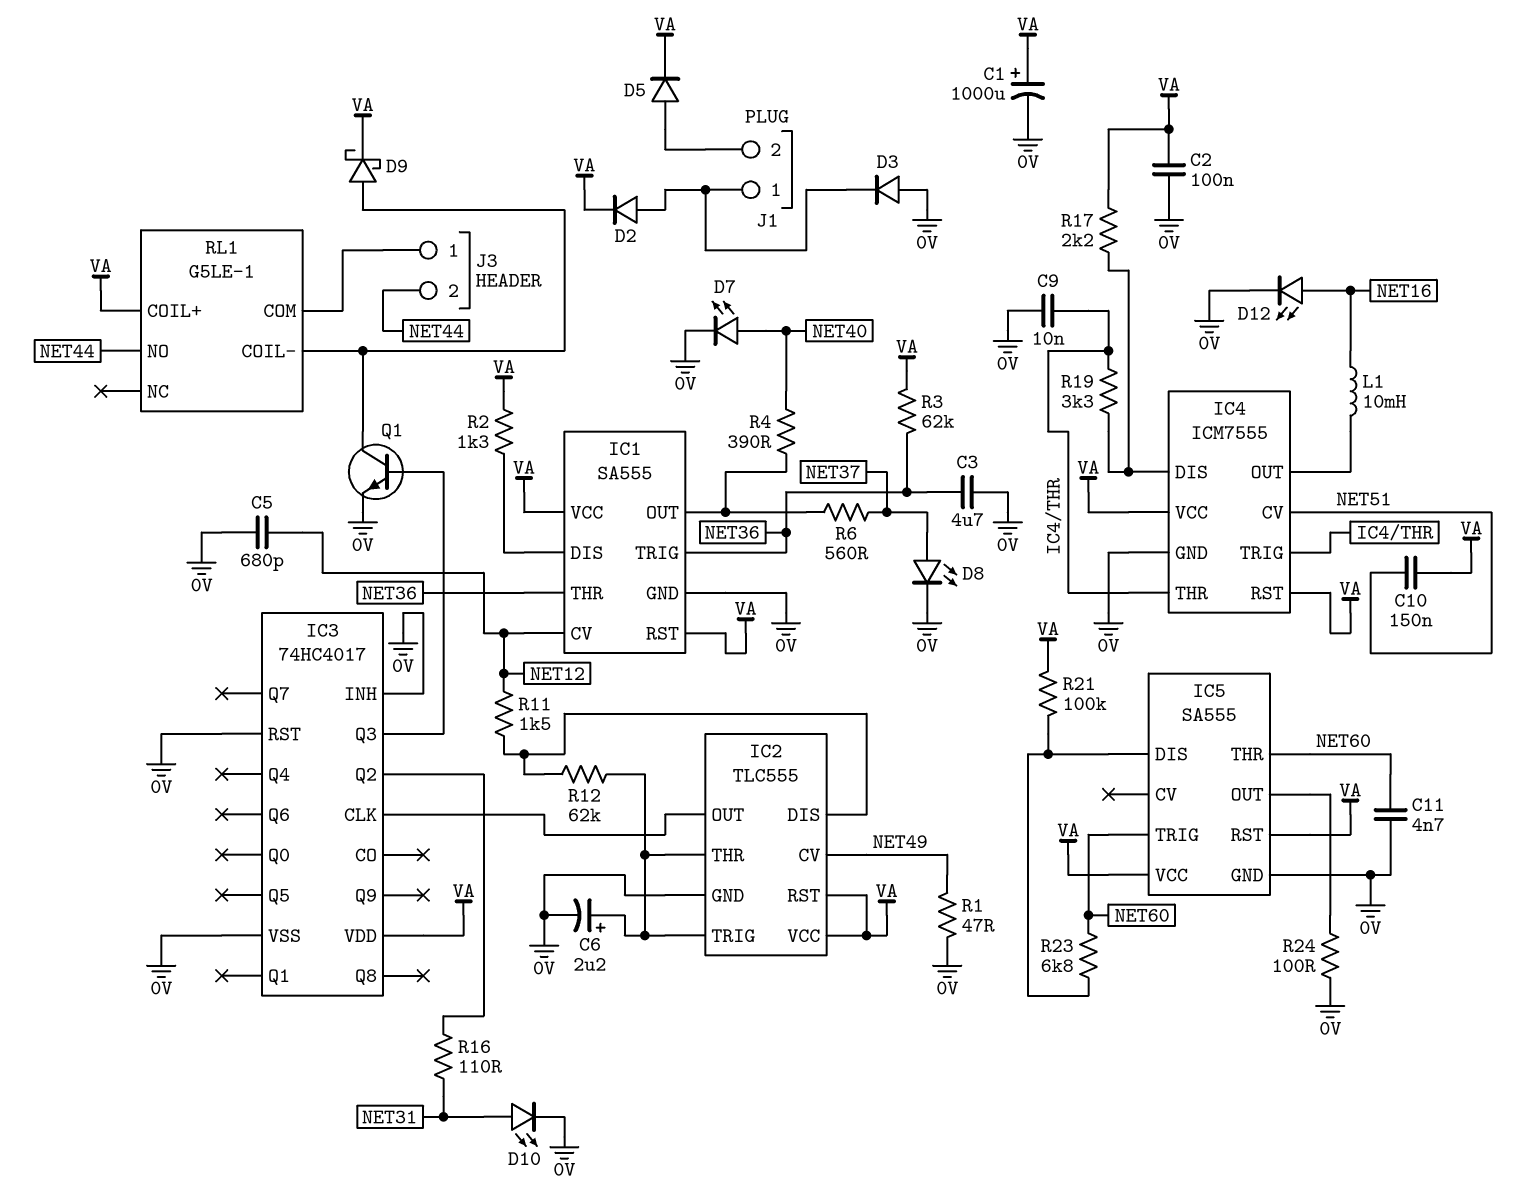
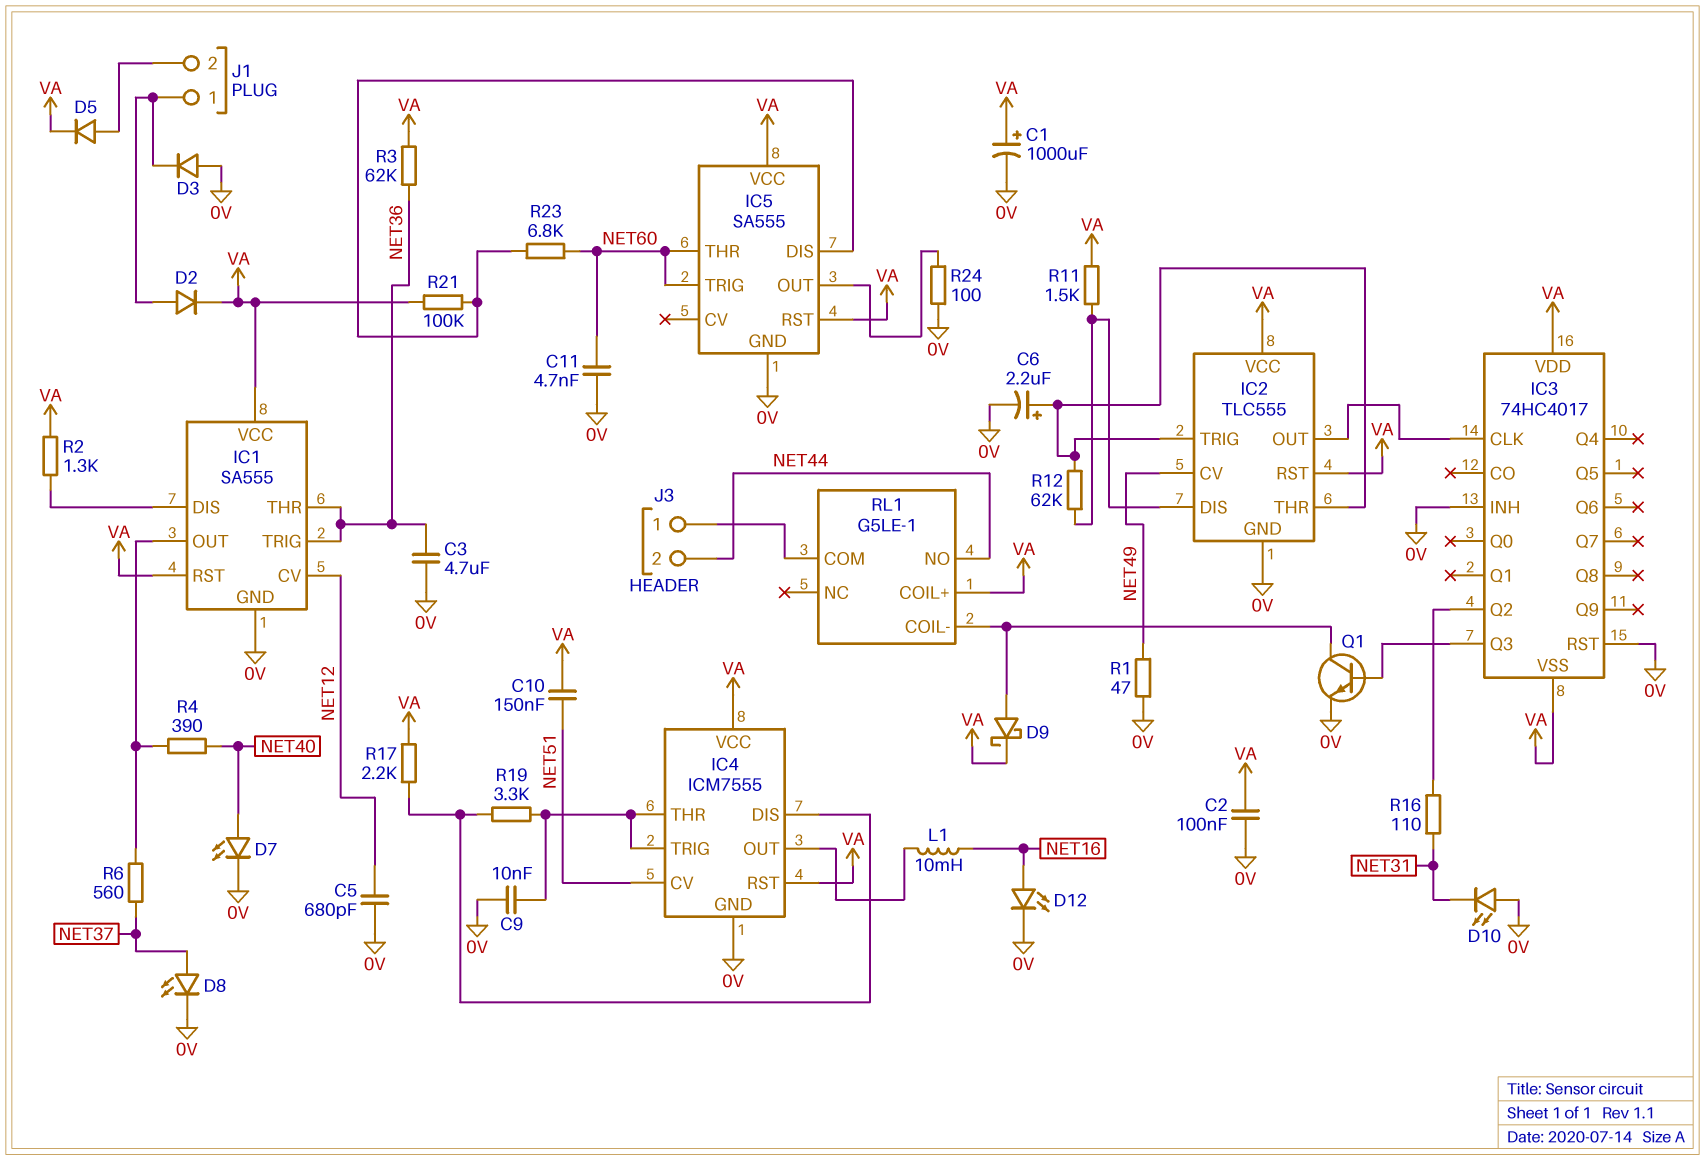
D10: LED (A NET31, K 0V) -> LED (A 0V, K NET31)
IC3 pin VSS: 0V -> VA
R11: 1.5k (IC2/DIS, NET12) -> 1.5k (IC2/DIS, VA)

